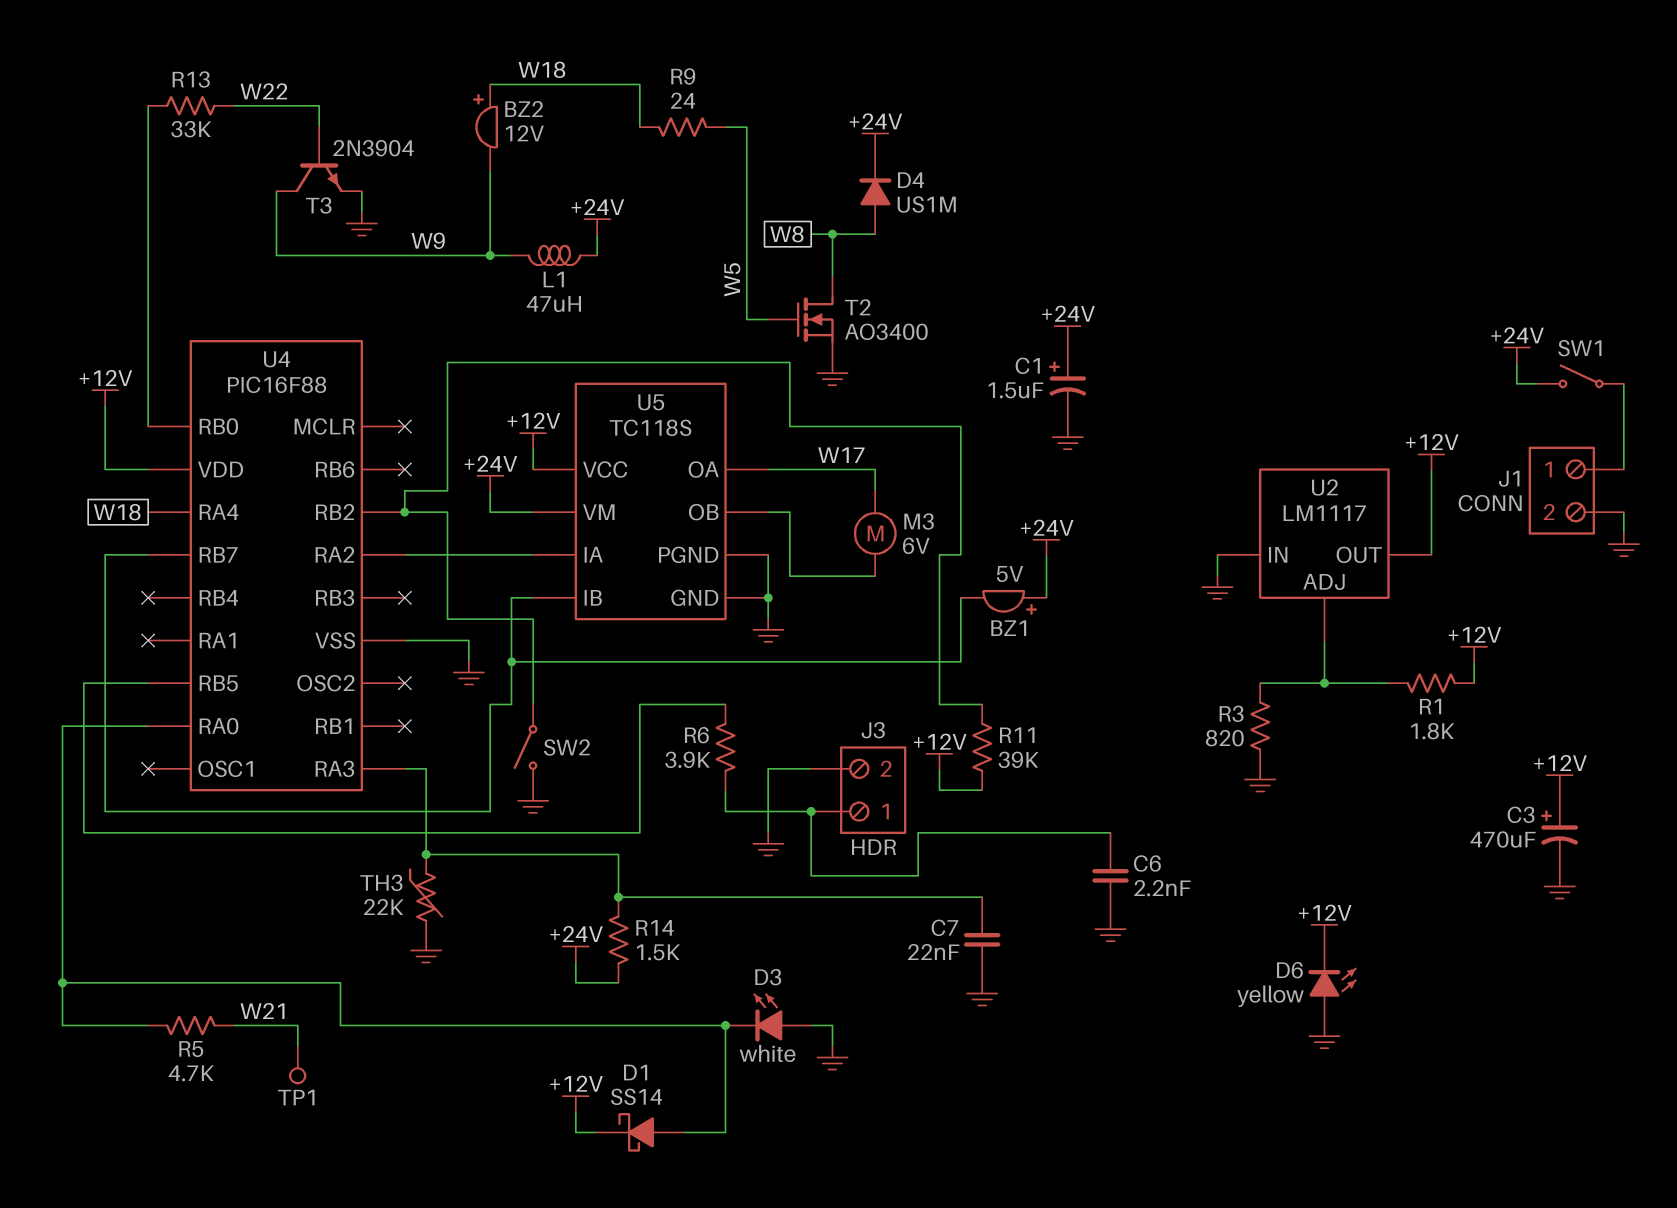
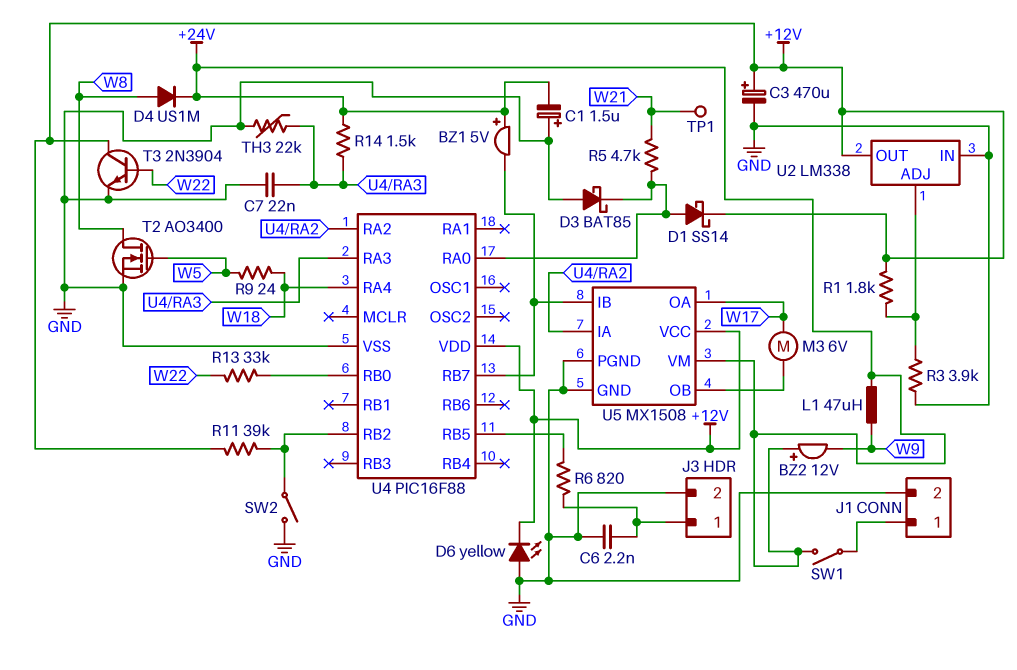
BZ2: buzzer 12V (plus W18, minus W9) -> buzzer 12V (plus +24V, minus W9)
C1: 1.5uF (plus +24V, minus GND) -> 1.5uF (plus GND, minus +24V)
D3: LED white (A GND, K U4/RA0) -> schottky BAT85 (A GND, K U4/RA0)
R3: 820 (GND, U2/ADJ) -> 3.9k (GND, U2/ADJ)
R6: 3.9k (J3/1, U4/RB5) -> 820 (J3/1, U4/RB5)
T3: NPN 2N3904 (B W22, C W9, E GND) -> NPN 2N3904 (B W22, C +12V, E GND)
U2: LM1117 -> LM338
U5: TC118S -> MX1508

